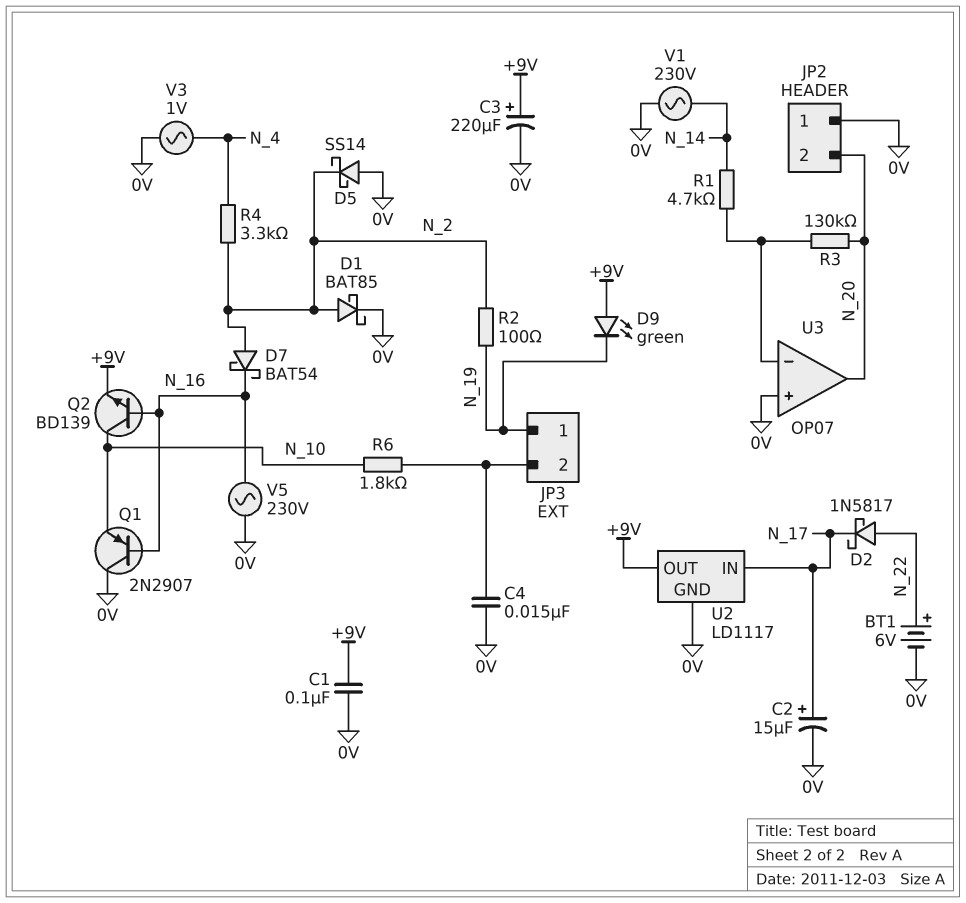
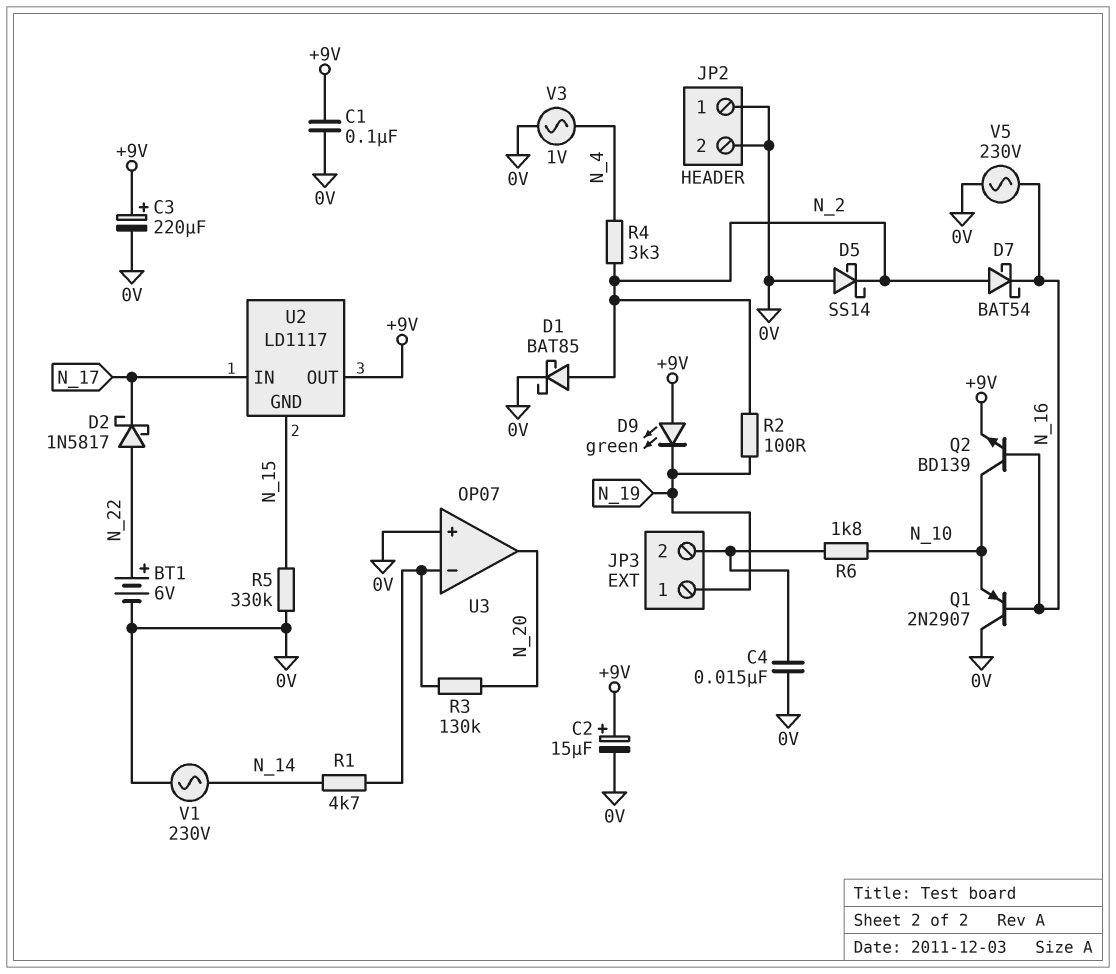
C2: 15uF (plus N_17, minus 0V) -> 15uF (plus +9V, minus 0V)
JP2 pin 2: N_20 -> 0V
R5: none -> 330k (0V, N_15)
U2 pin GND: 0V -> N_15

